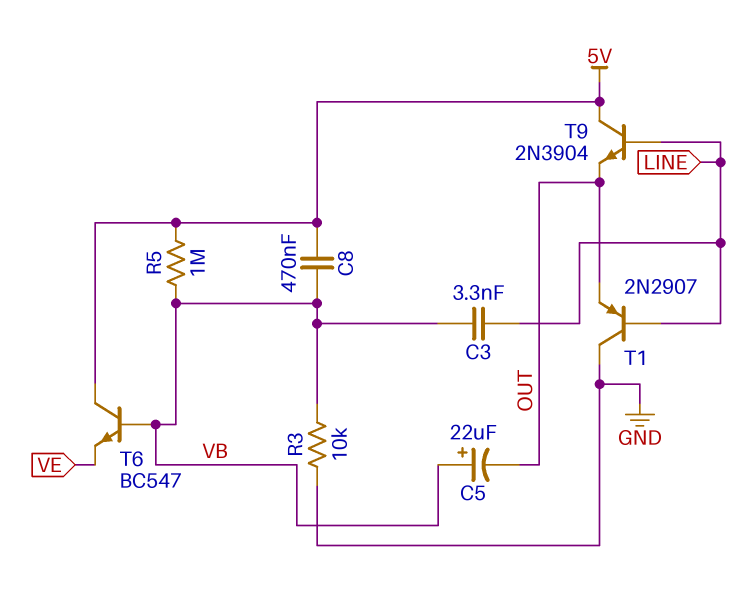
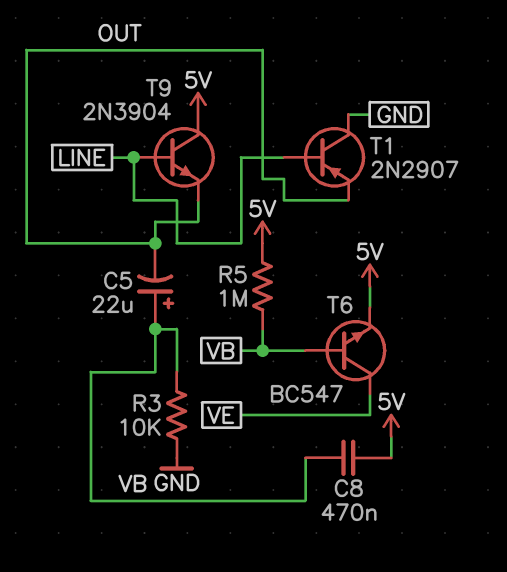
C3: 3.3nF (LINE, VB) -> none
T6: NPN BC547 (B VB, C 5V, E VE) -> NPN BC547 (B VB, C VE, E 5V)

